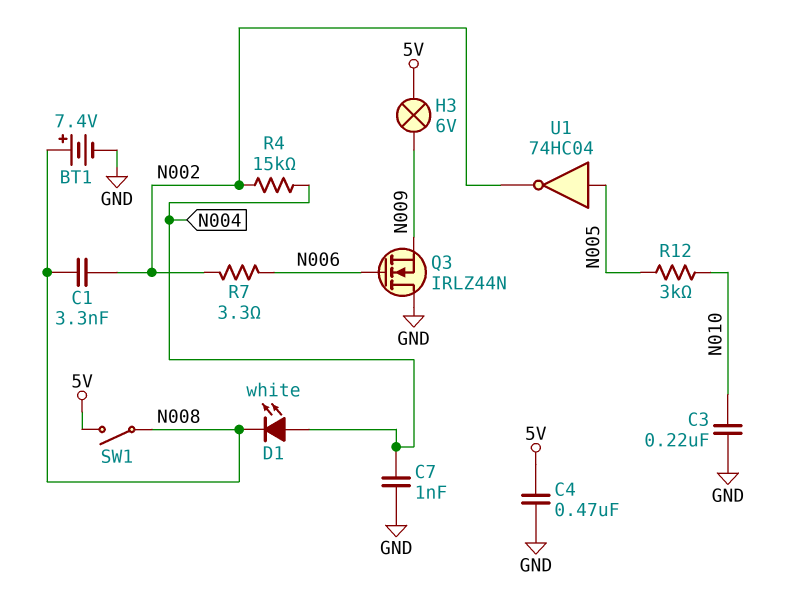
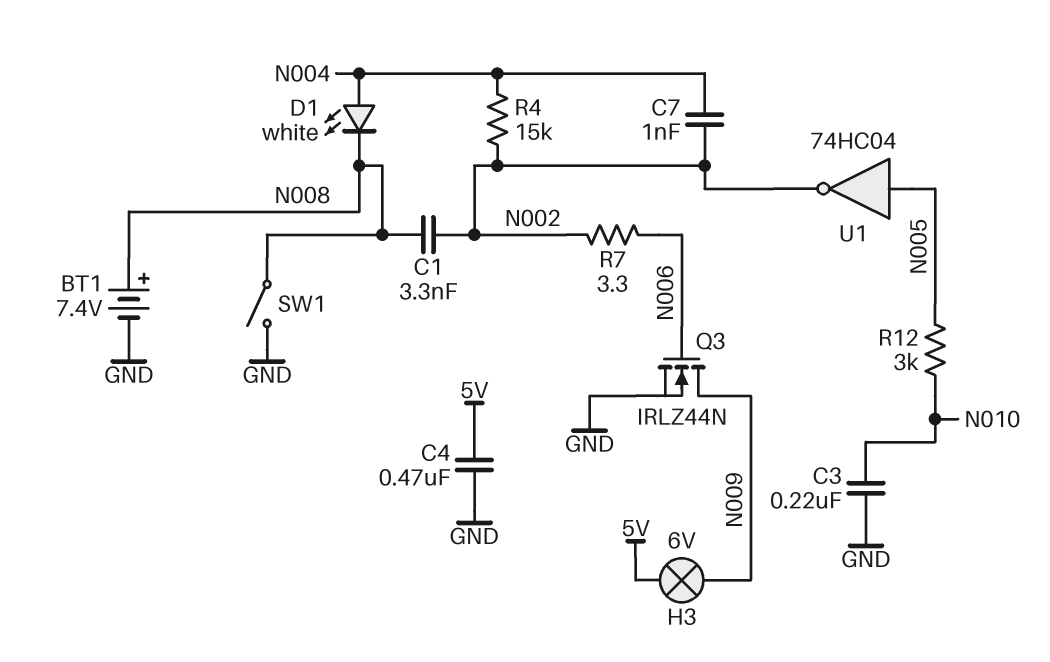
C7: 1nF (GND, N004) -> 1nF (N002, N004)
Q3: NMOS IRLZ44N (G N006, D GND, S N009) -> NMOS IRLZ44N (G N006, D N009, S GND)
SW1: switch (5V, N008) -> switch (GND, N008)

